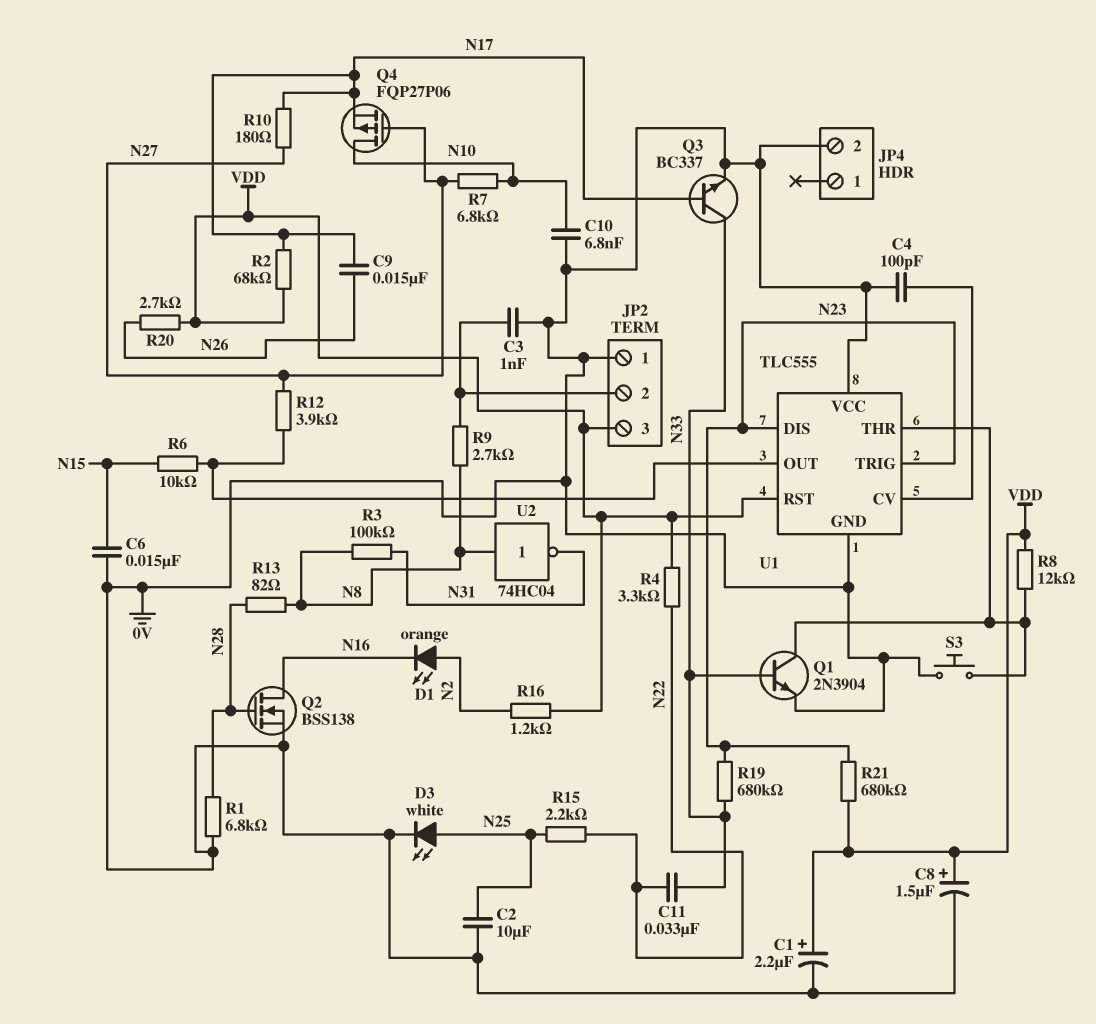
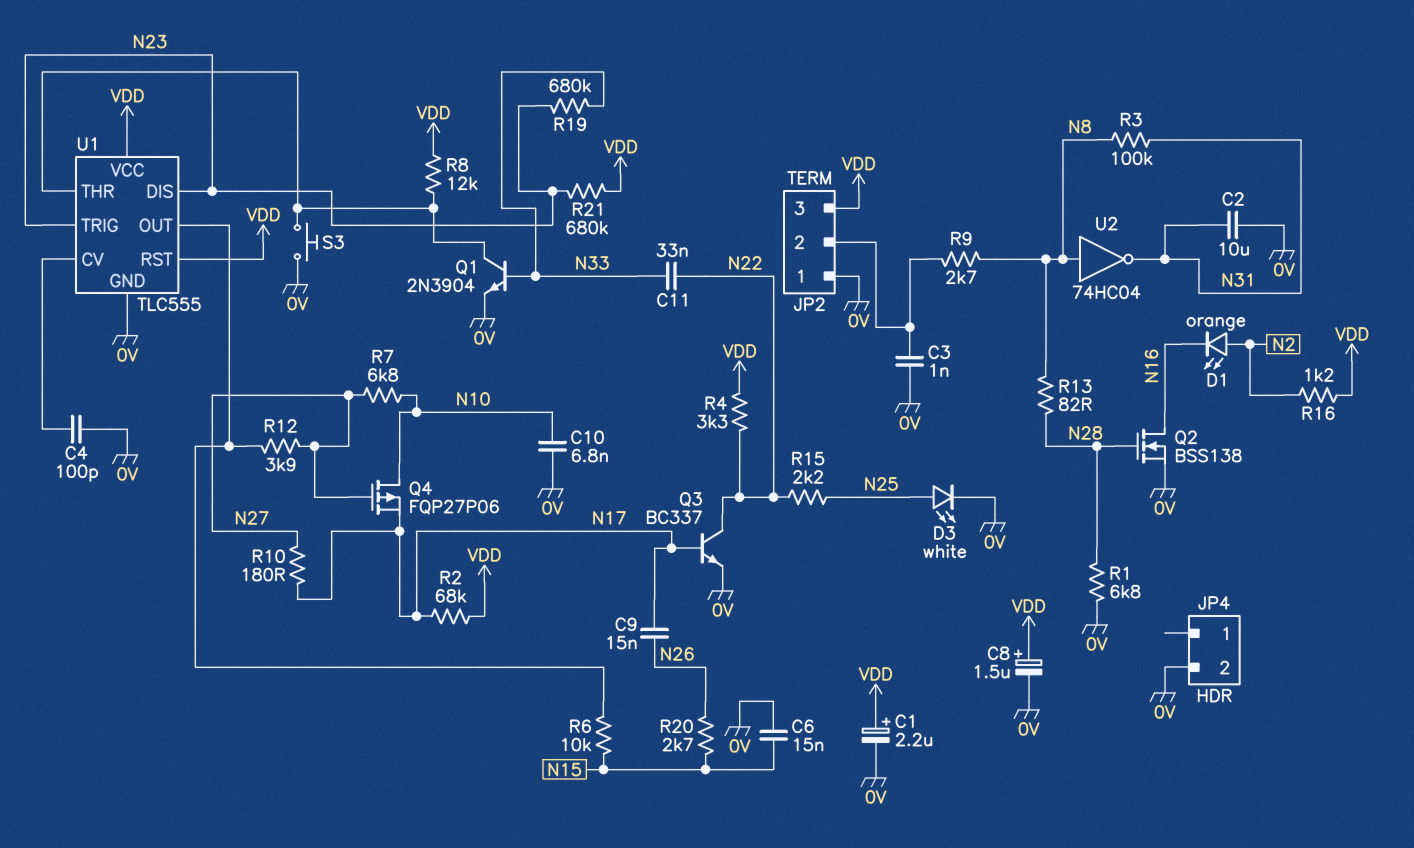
C2: 10uF (0V, N25) -> 10uF (0V, N31)
Q3: NPN BC337 (B N17, C N33, E 0V) -> NPN BC337 (B N17, C N22, E 0V)
R20: 2.7k (N26, VDD) -> 2.7k (N15, N26)
U1 pin VCC: 0V -> VDD

